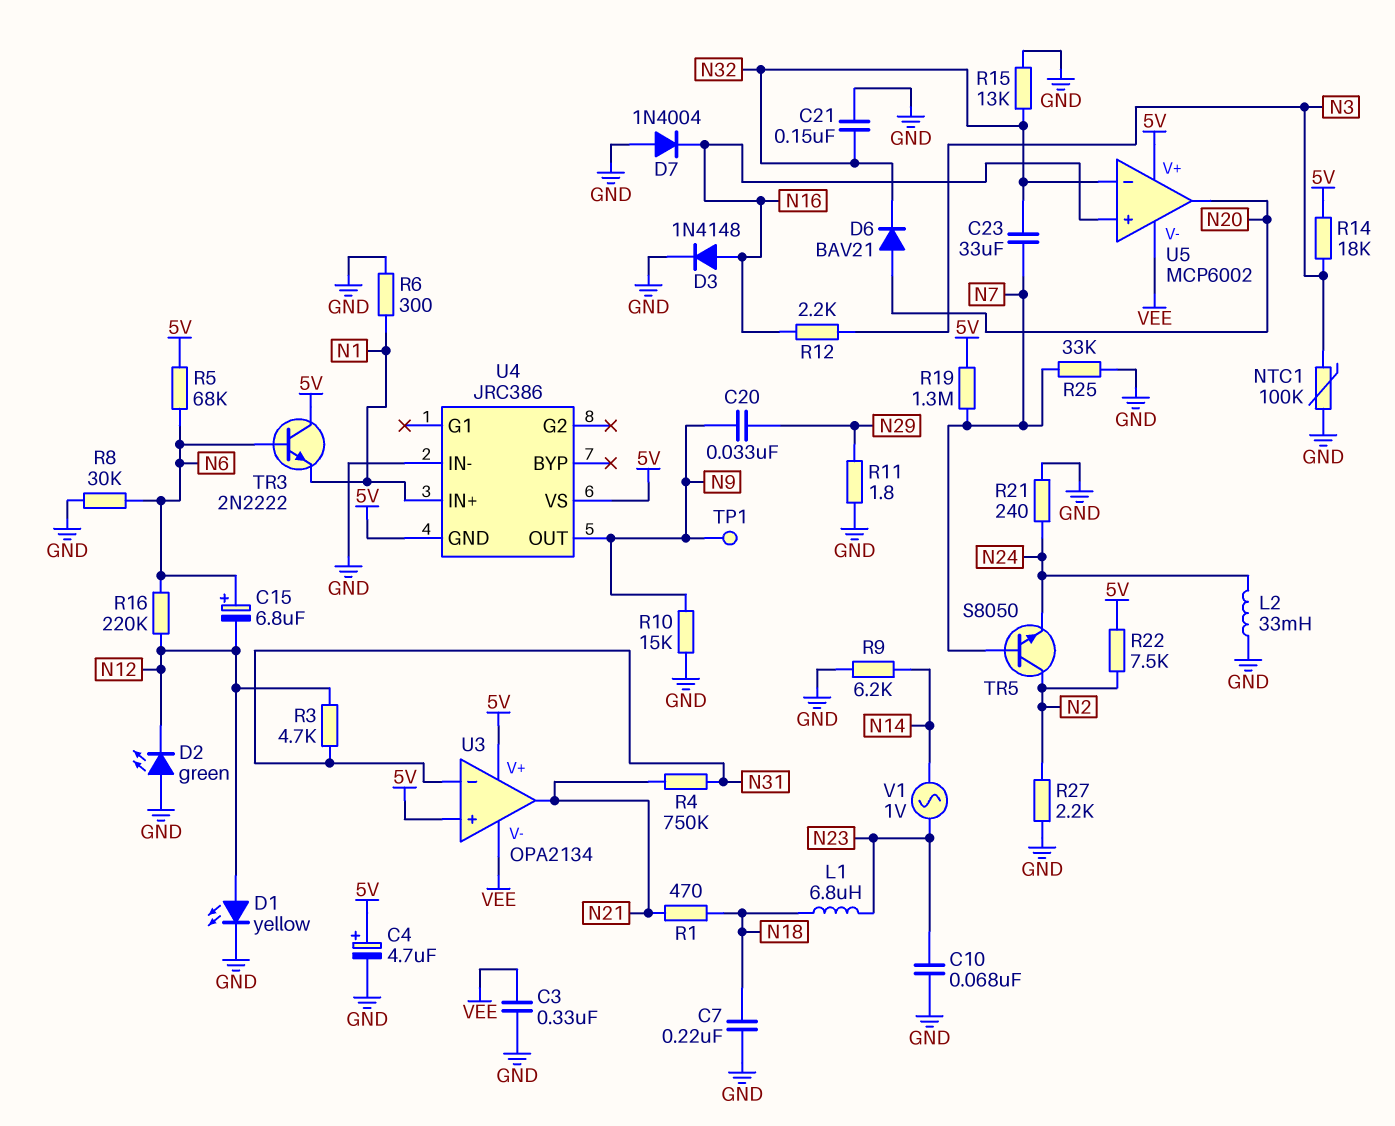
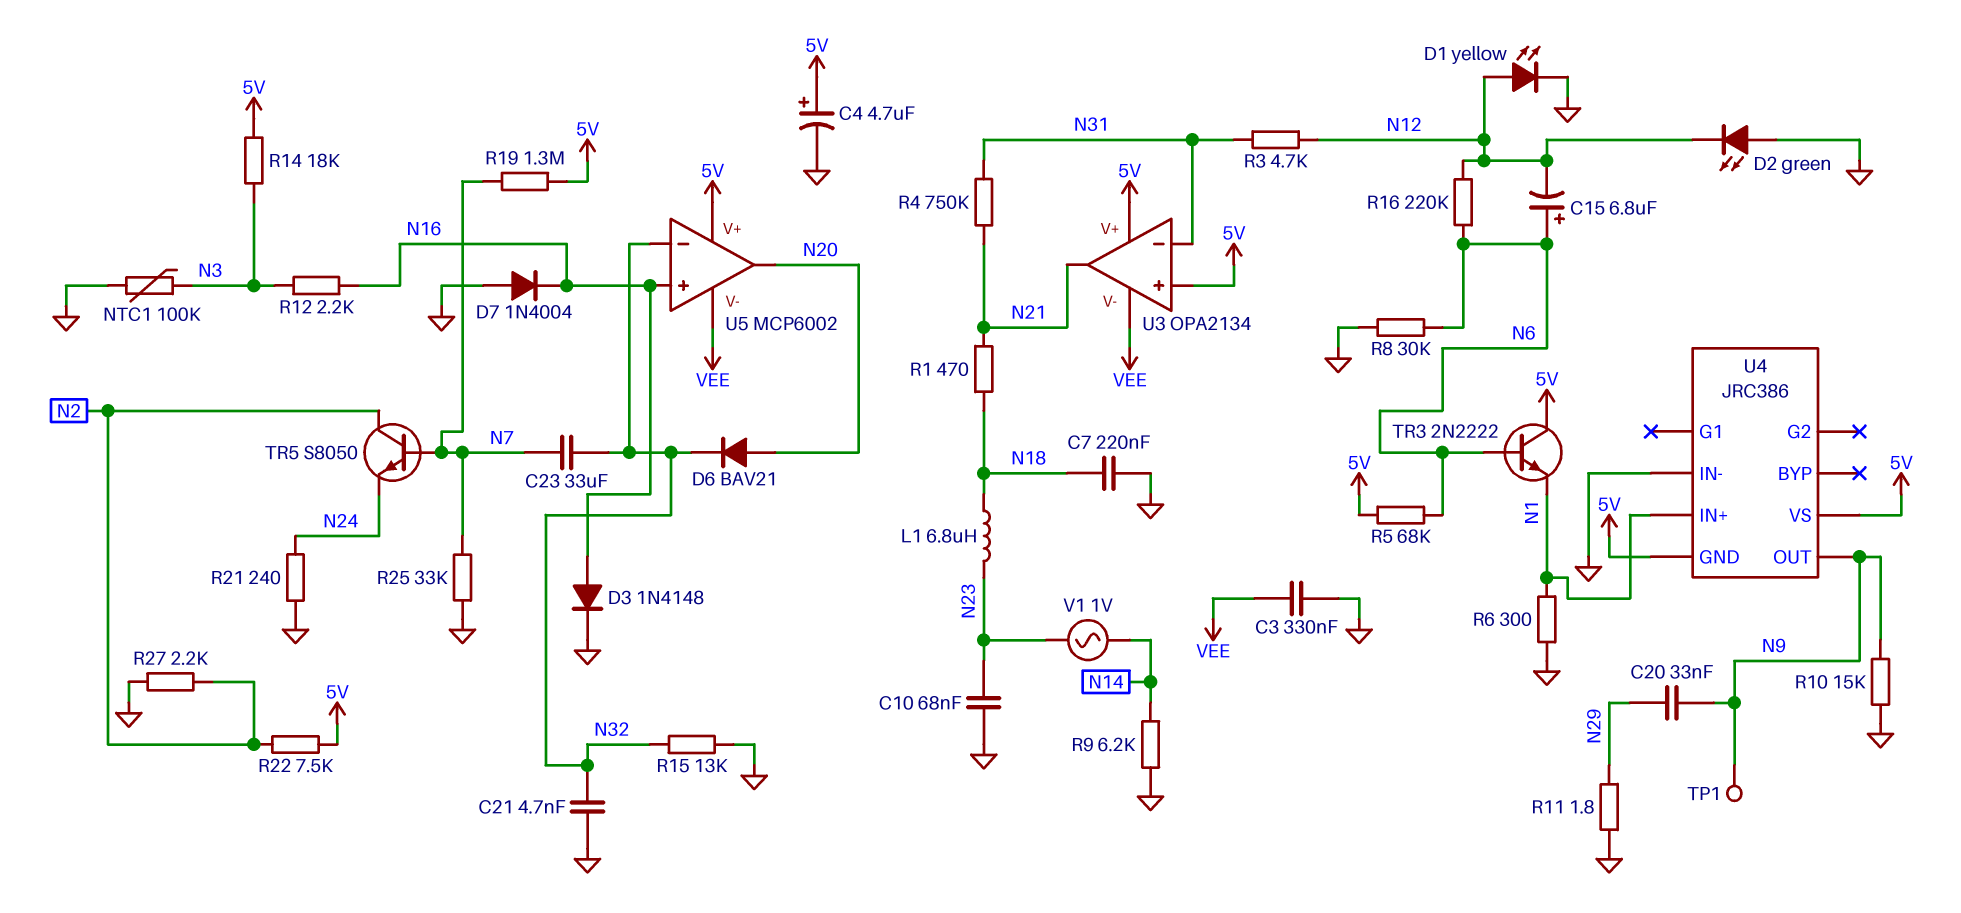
C21: 150nF (GND, N32) -> 4.7nF (GND, N32)
L2: 33mH (GND, N24) -> none

